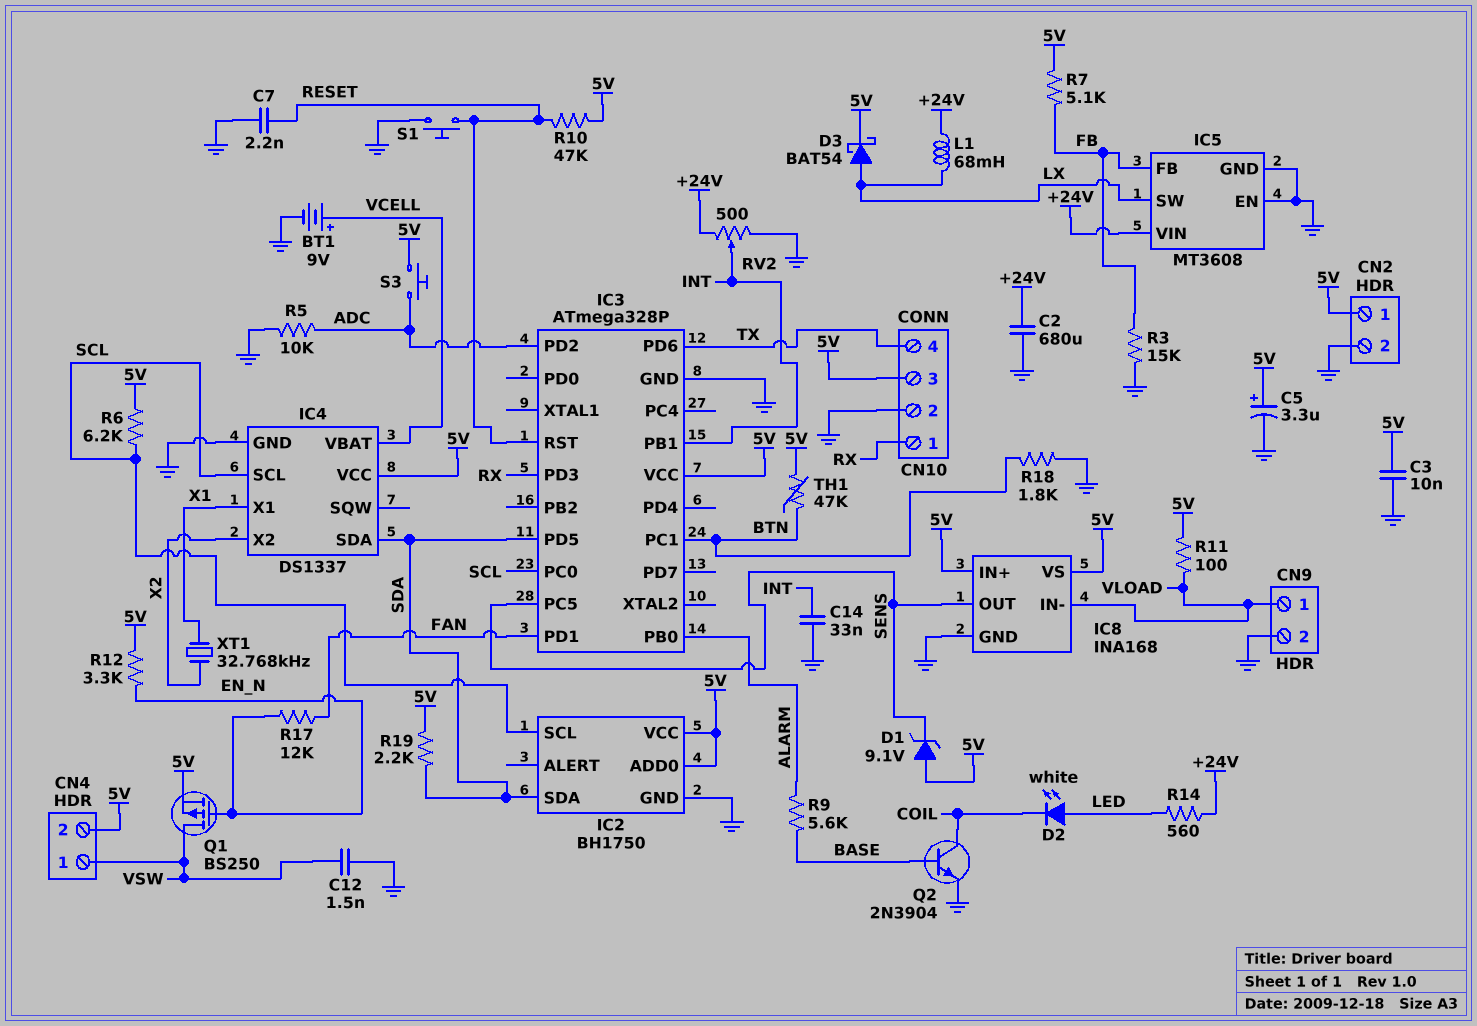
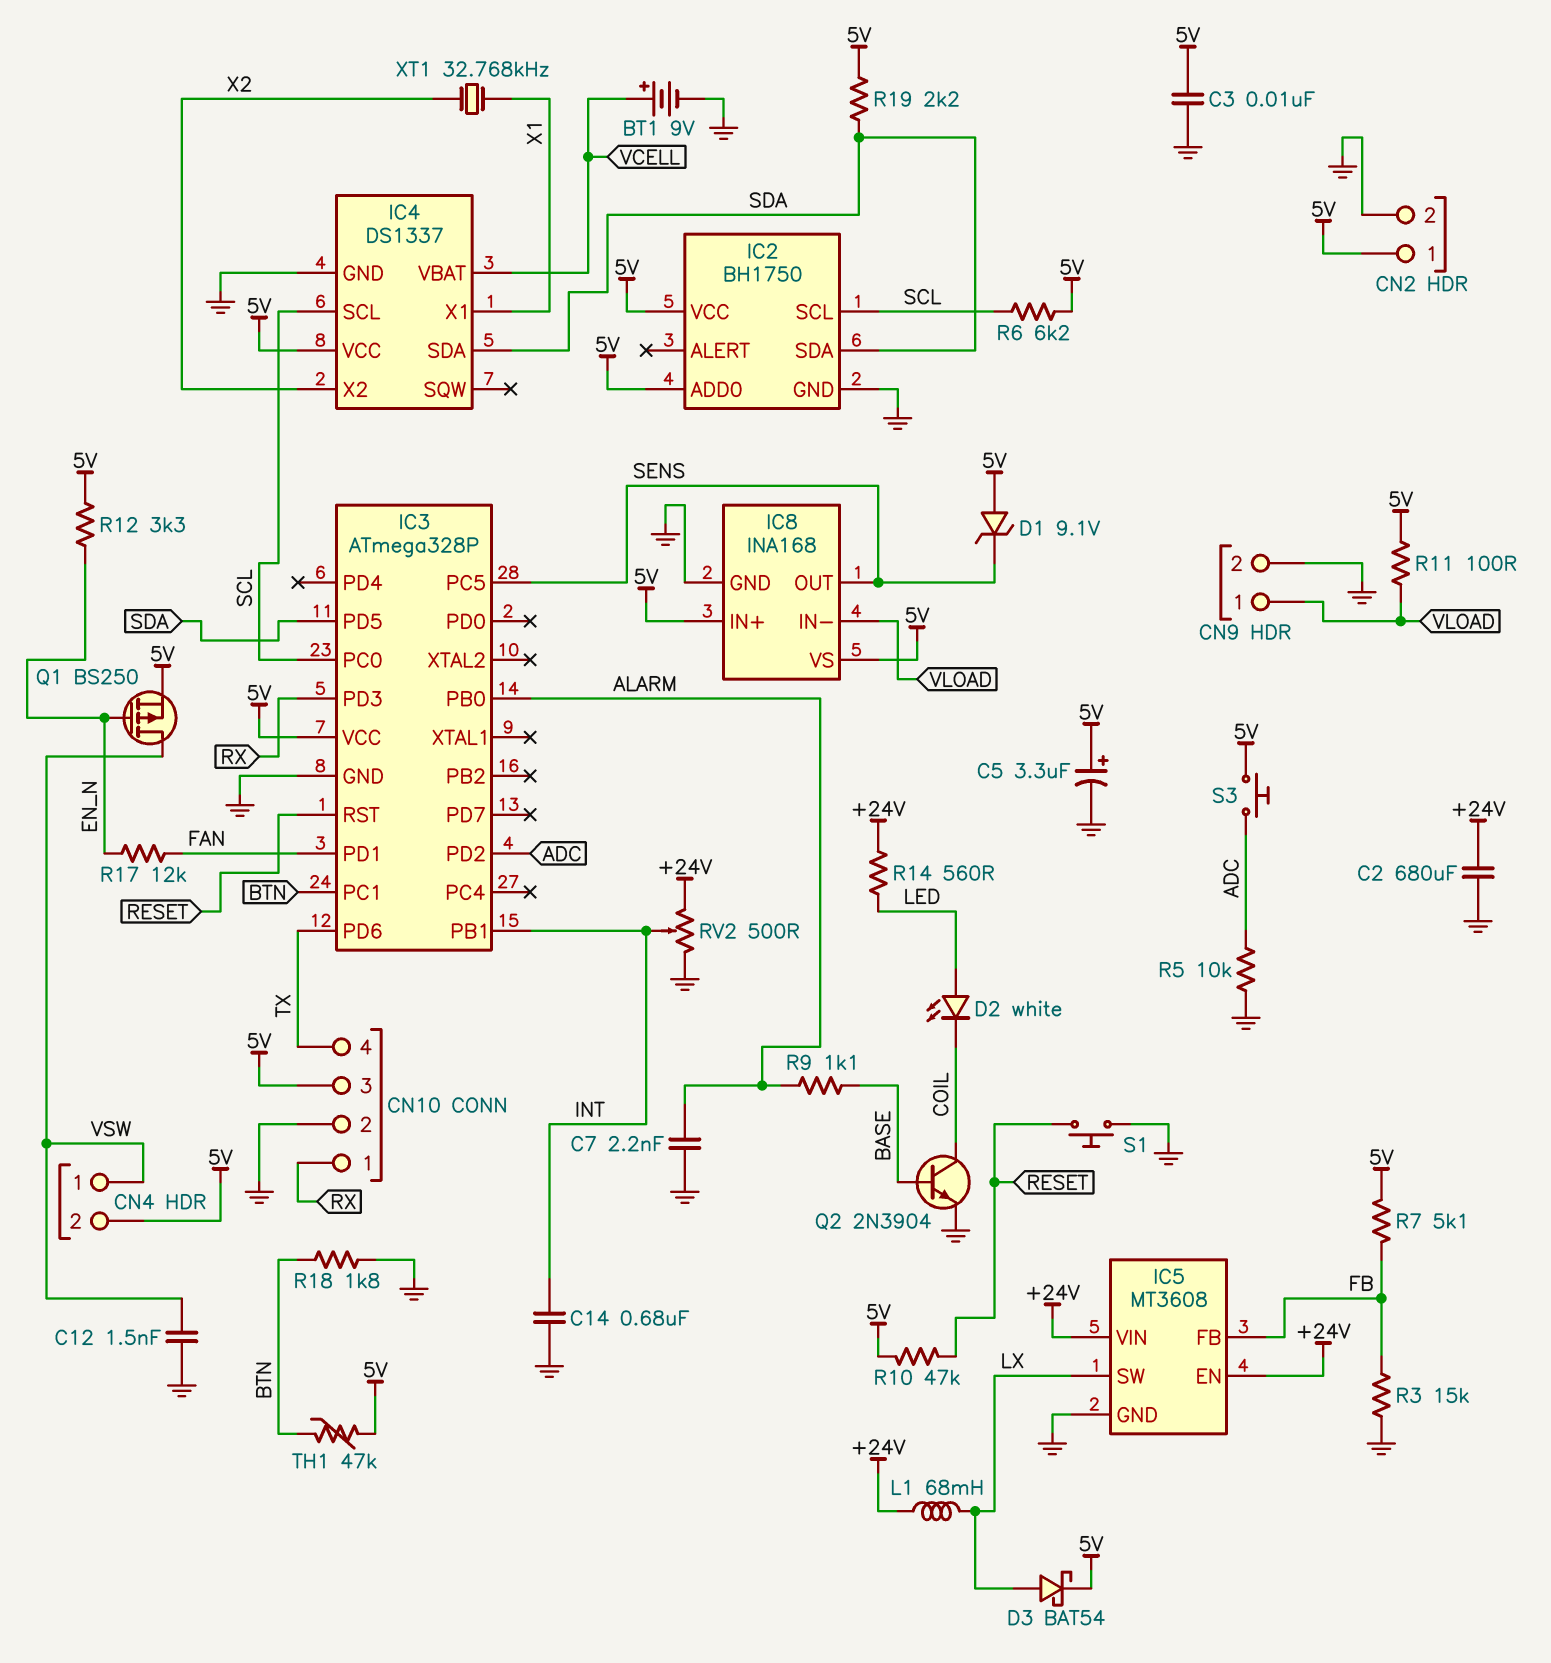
C7: 2.2nF (GND, RESET) -> 2.2nF (ALARM, GND)
C14: 33nF (GND, INT) -> 680nF (GND, INT)
IC5 pin EN: GND -> +24V
R9: 5.6k (ALARM, BASE) -> 1.1k (ALARM, BASE)

